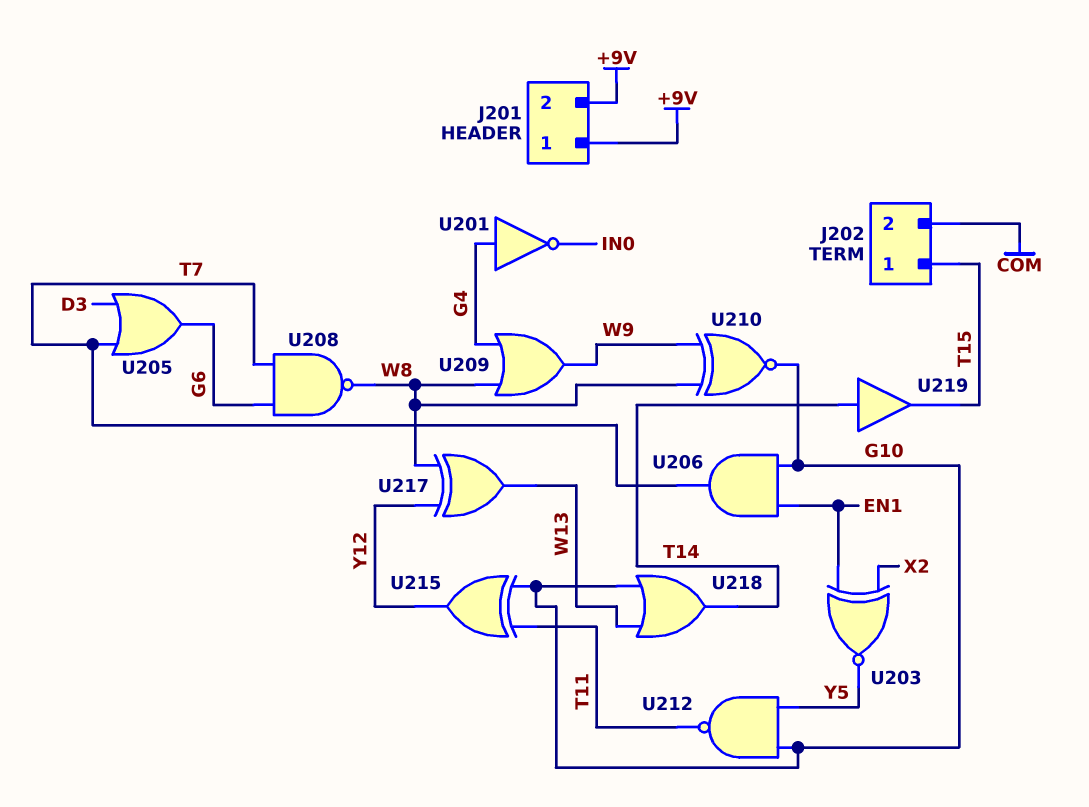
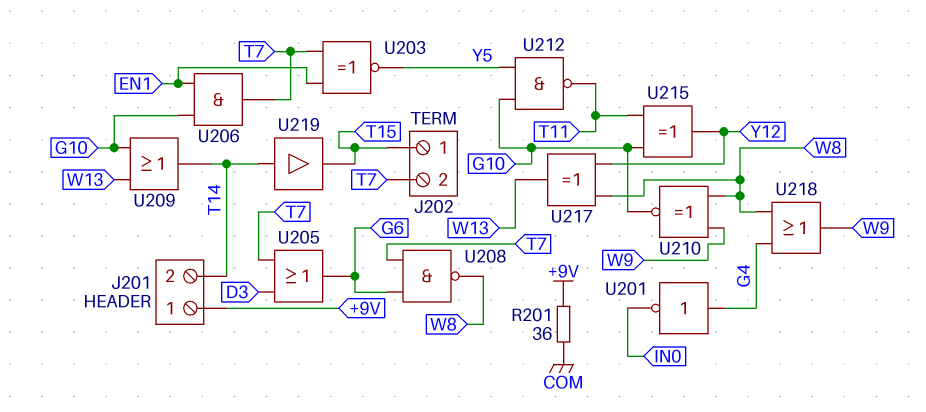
J201 pin 2: +9V -> T14
J202 pin 2: COM -> T7
R201: none -> 36 (+9V, COM)
U203: XNOR (in EN1, in X2, out Y5) -> XNOR (in EN1, in T7, out Y5)
U209: OR (in G4, in W8, out W9) -> OR (in G10, in W13, out T14)
U218: OR (in G10, in W13, out T14) -> OR (in G4, in W8, out W9)

